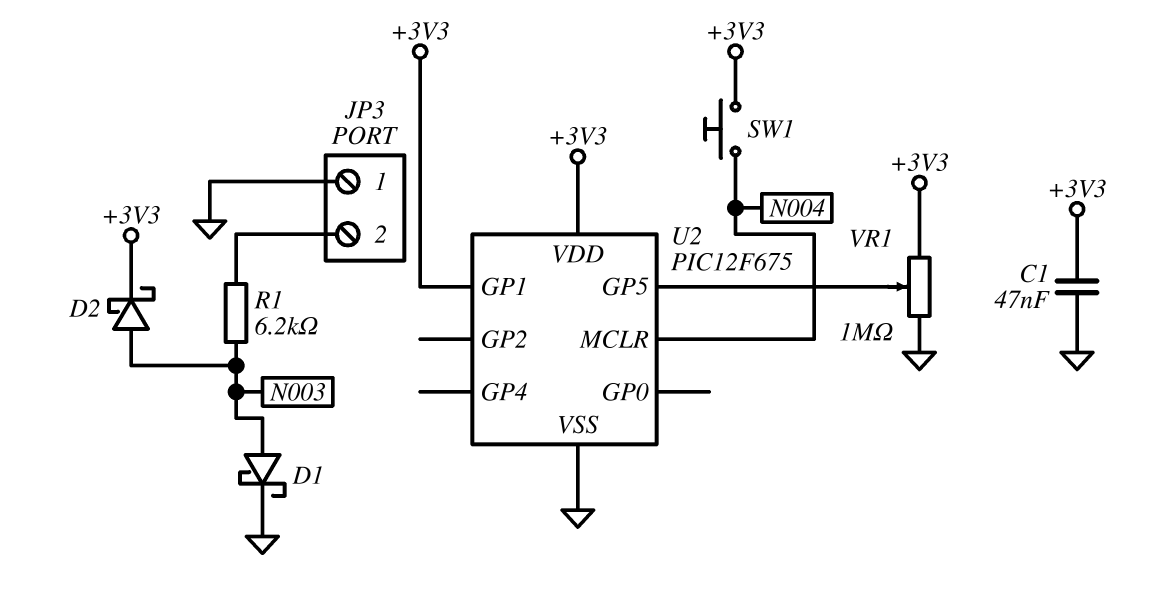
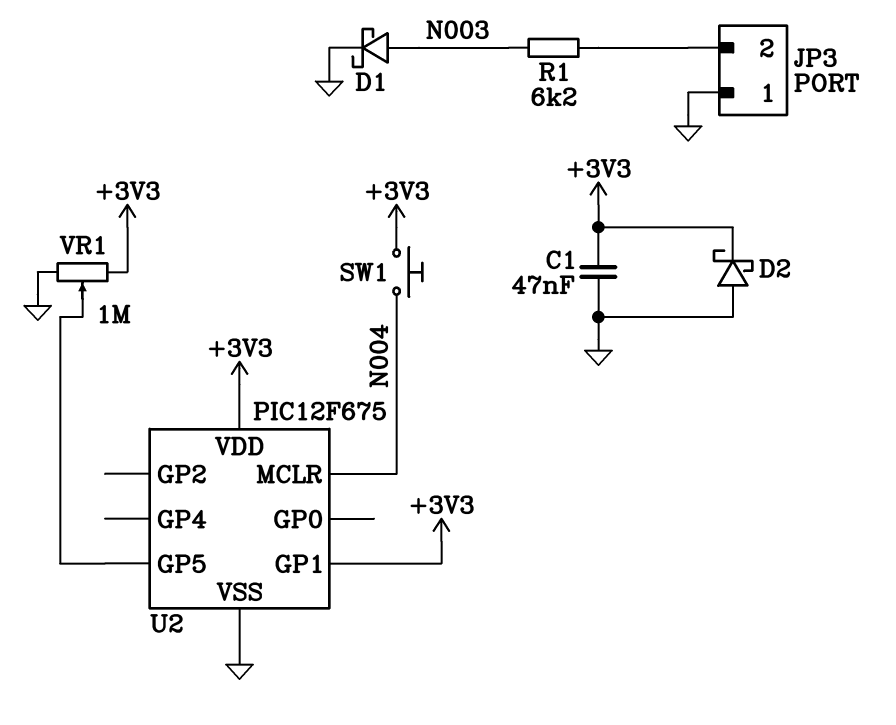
D2: schottky (A N003, K +3V3) -> schottky (A GND, K +3V3)

